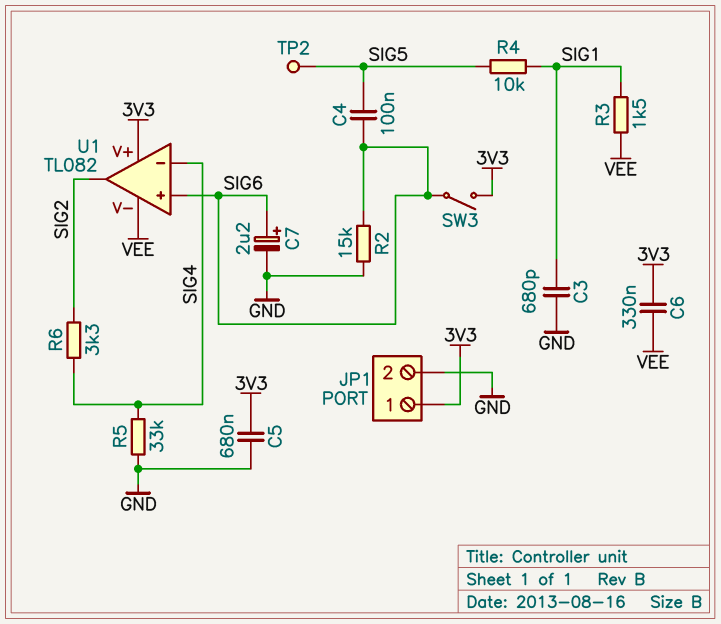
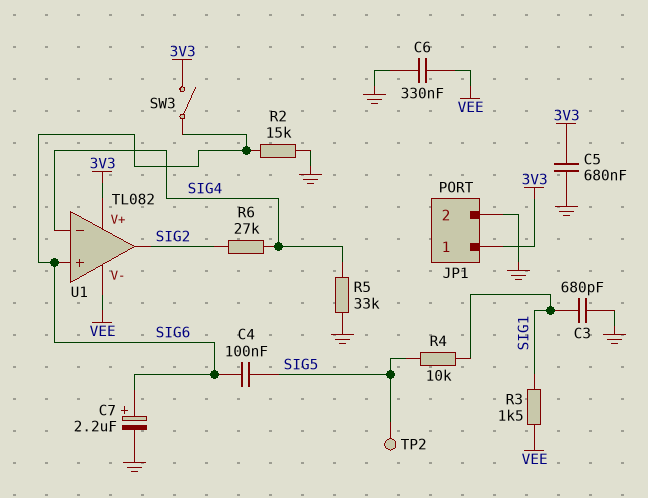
C6: 330nF (3V3, VEE) -> 330nF (GND, VEE)
R6: 3.3k (SIG2, SIG4) -> 27k (SIG2, SIG4)

